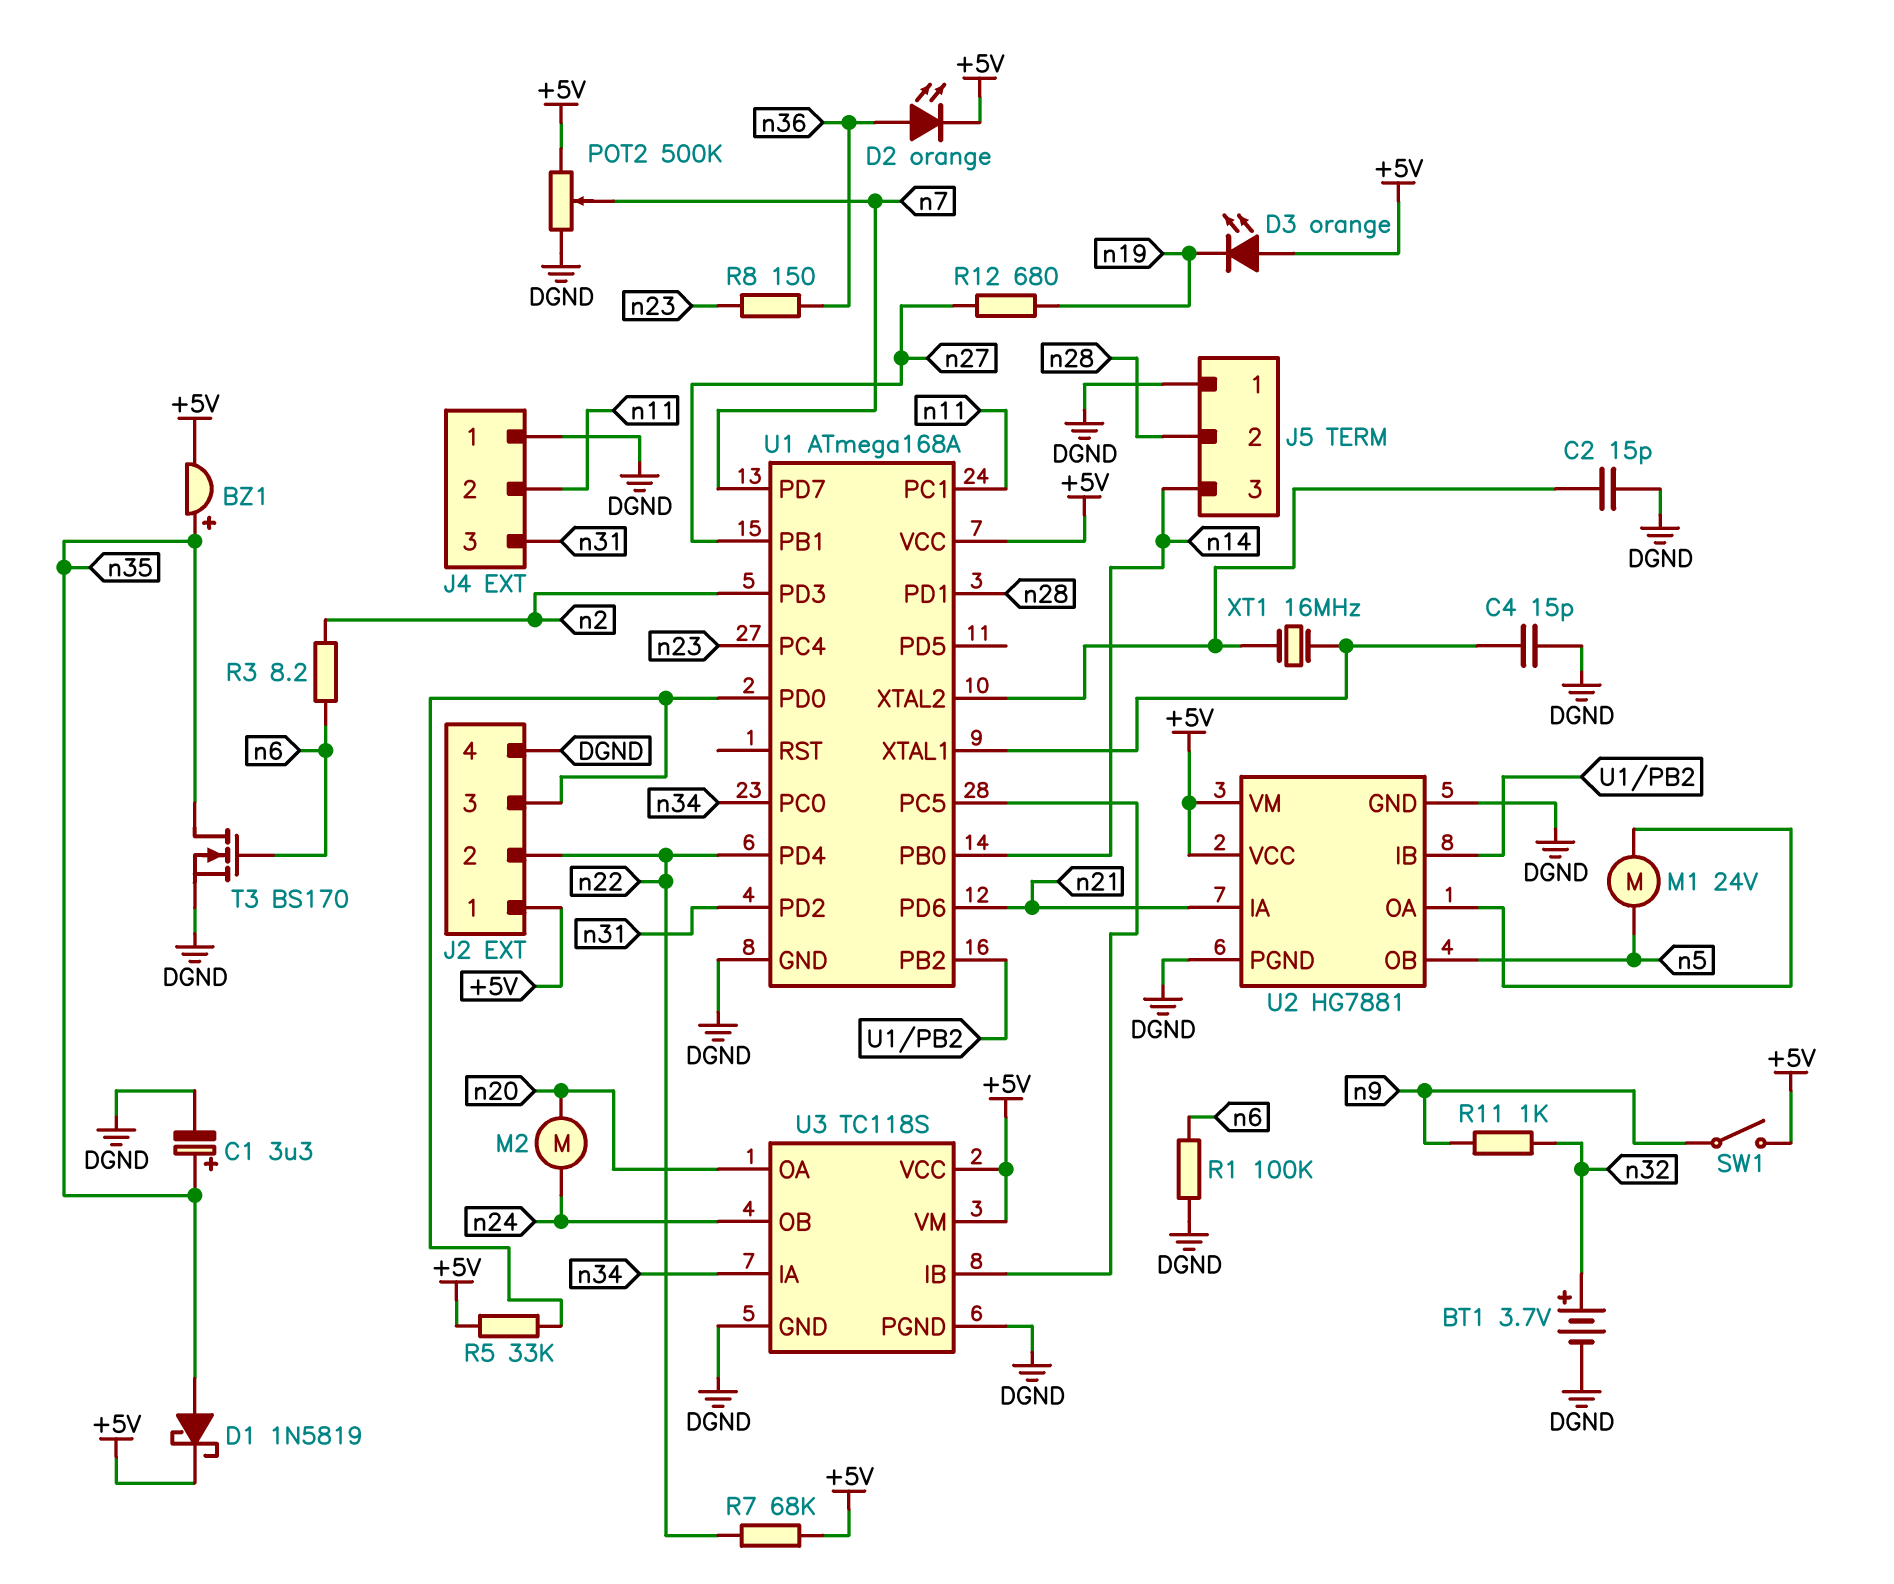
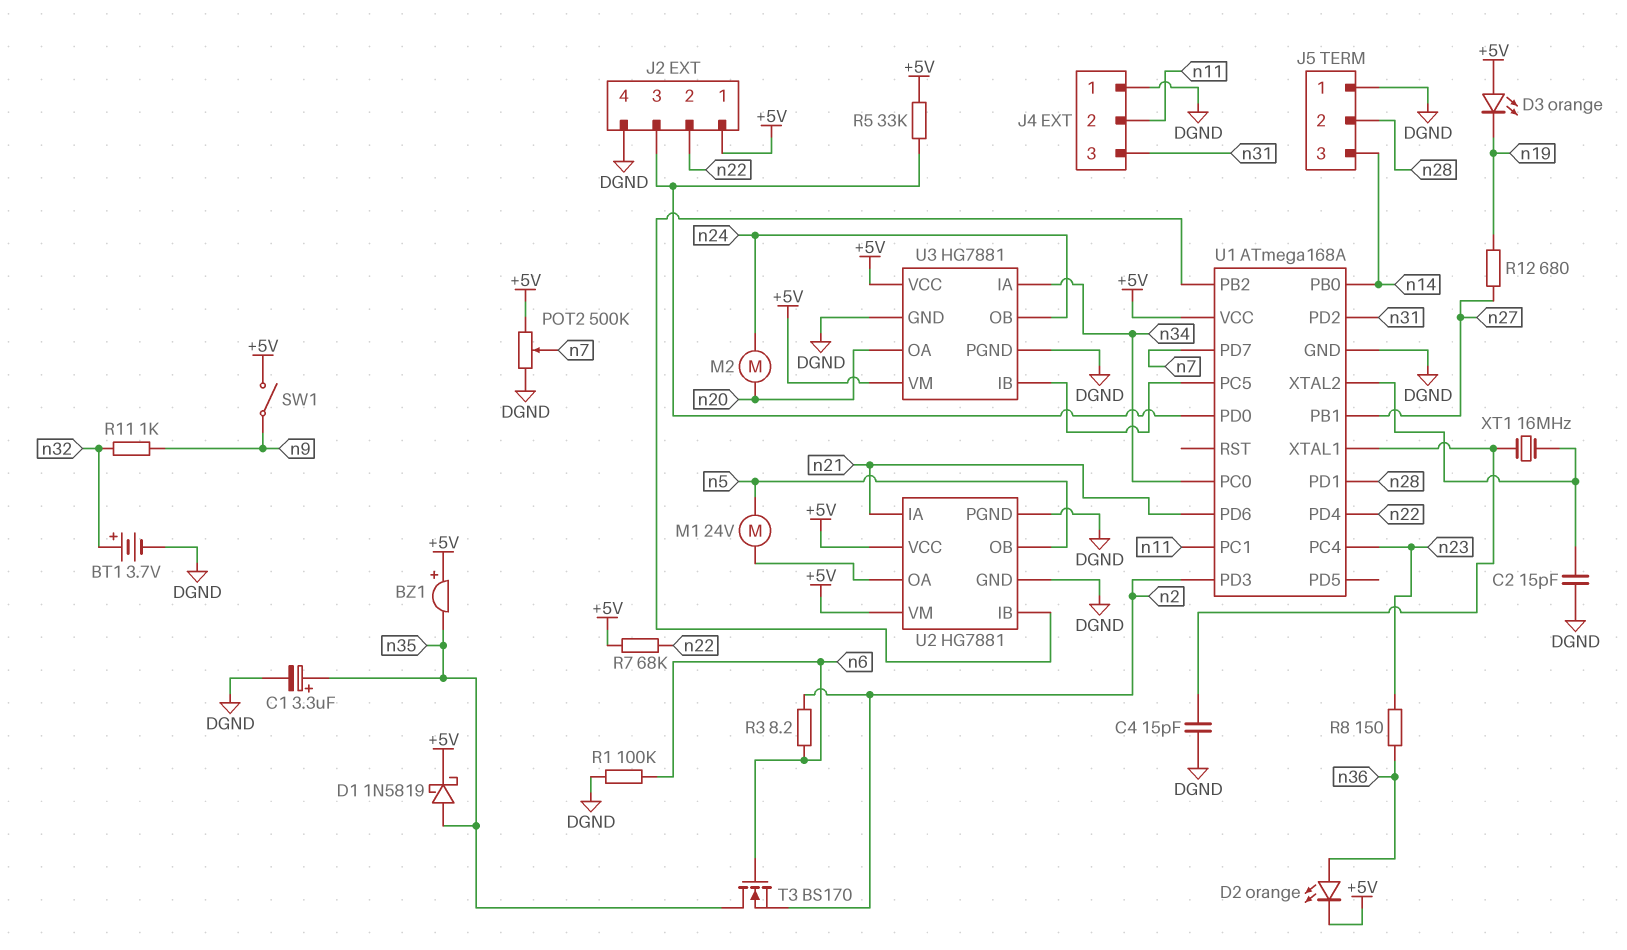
BZ1: buzzer (plus n35, minus +5V) -> buzzer (plus +5V, minus n35)
T3: NMOS BS170 (G n6, D n35, S DGND) -> NMOS BS170 (G n6, D n35, S n2)
U3: TC118S -> HG7881

